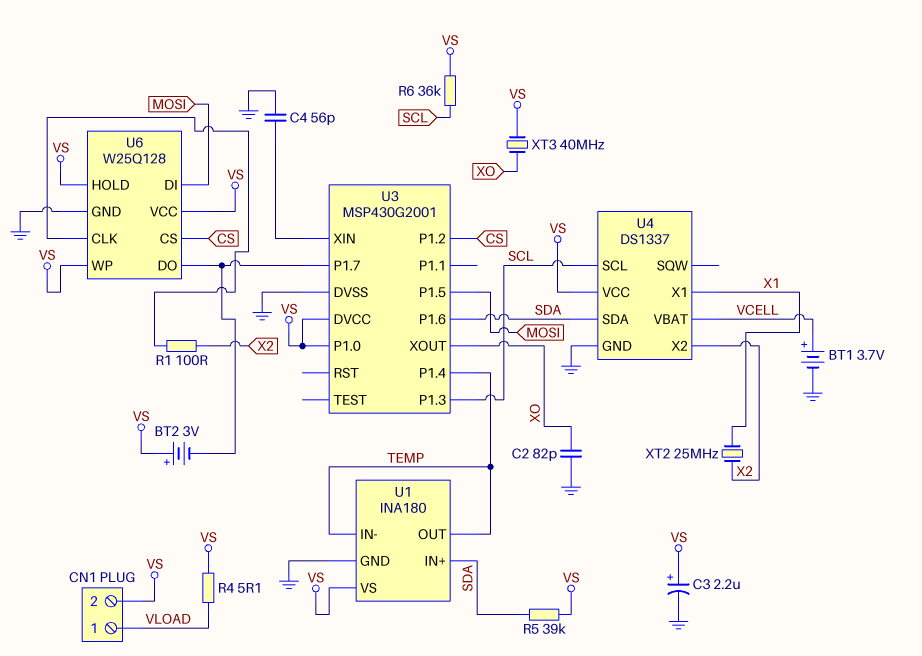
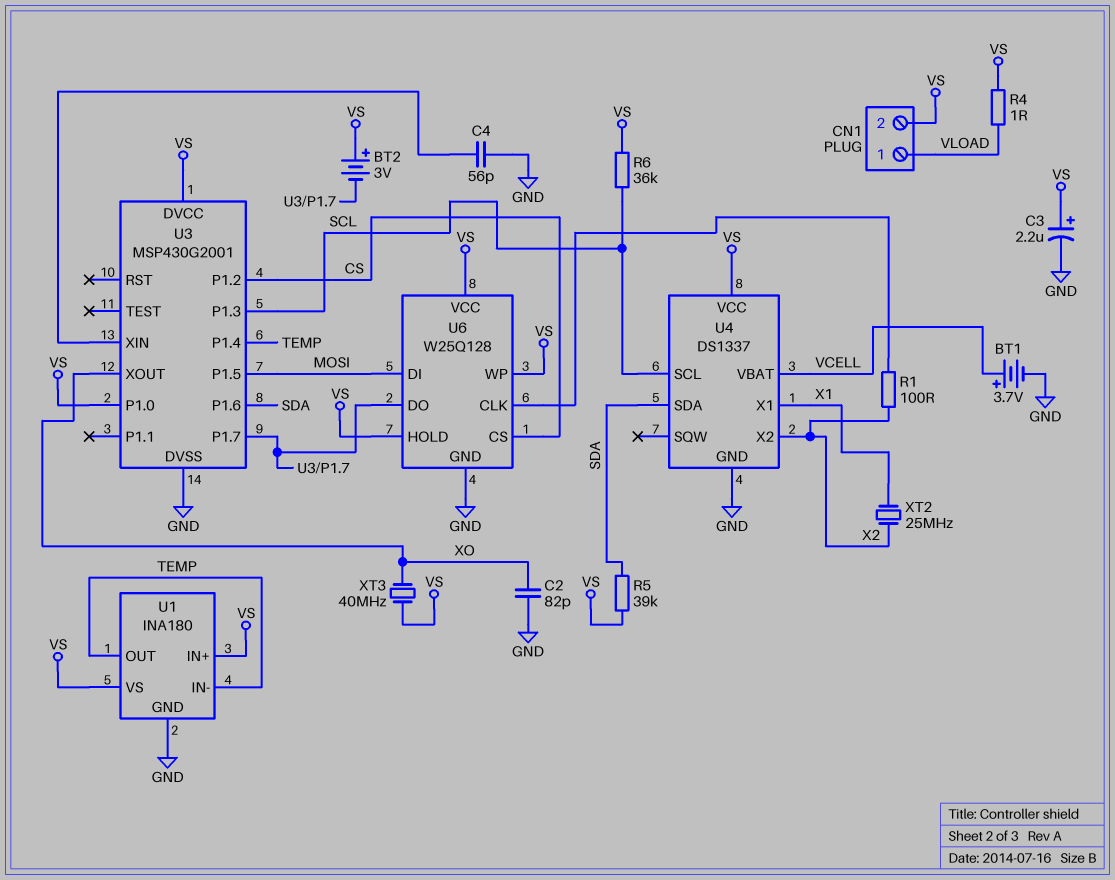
R4: 5.1 (VLOAD, VS) -> 1 (VLOAD, VS)
U1 pin IN+: SDA -> VS

